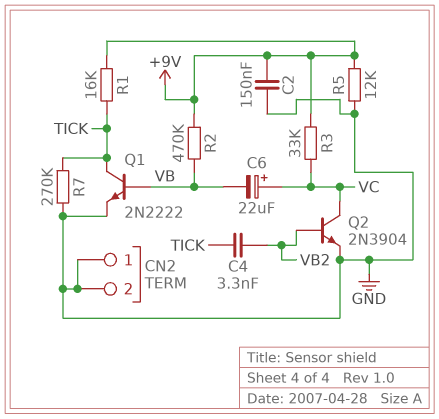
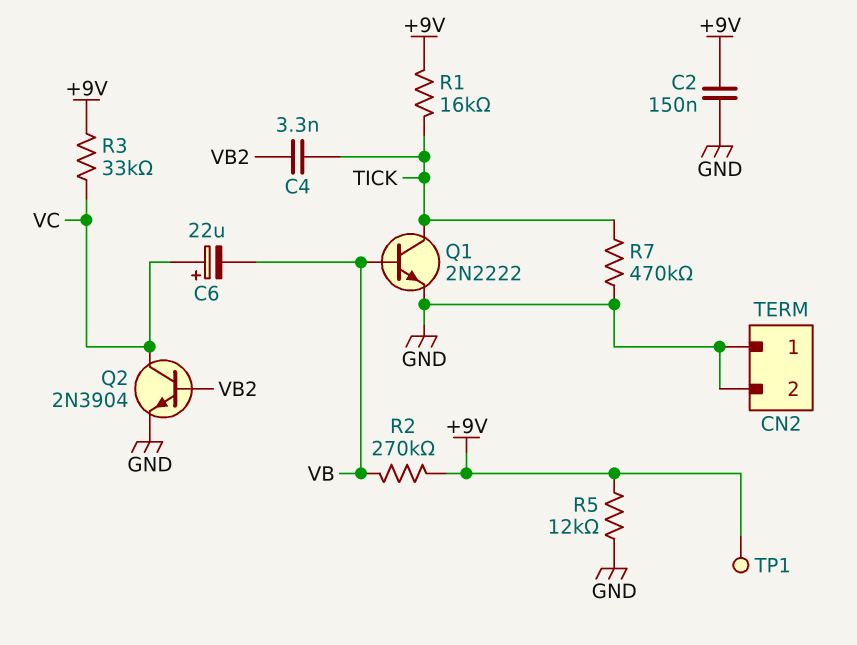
R2: 470k (+9V, VB) -> 270k (+9V, VB)
R7: 270k (GND, TICK) -> 470k (GND, TICK)
TP1: none -> test point (+9V)

